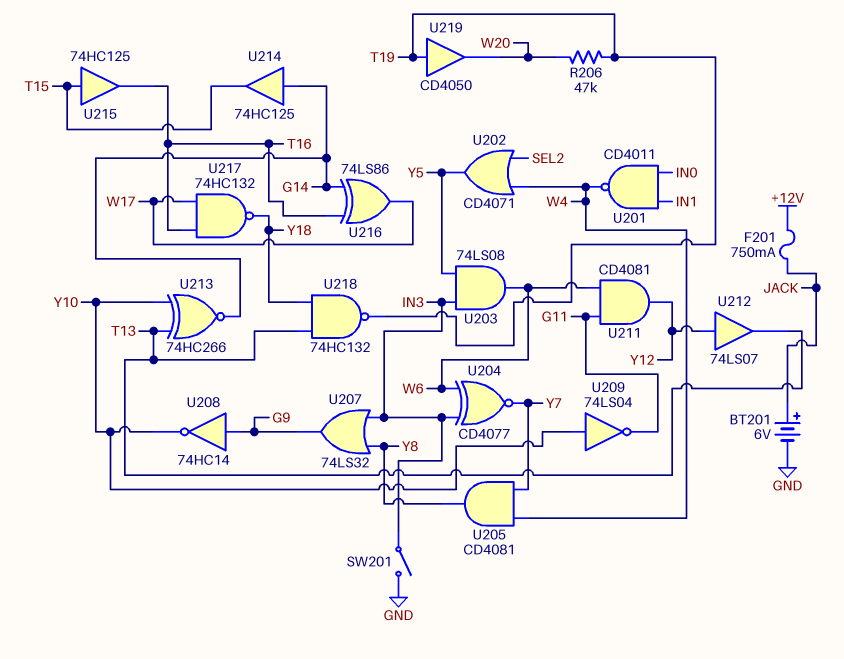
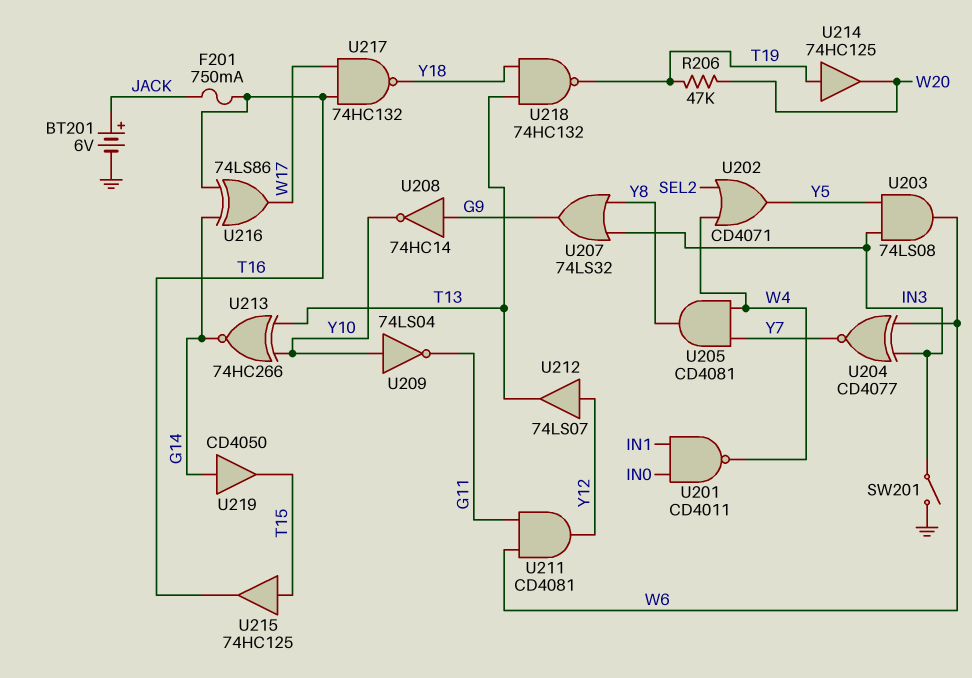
F201: 750mA (+12V, JACK) -> 750mA (JACK, T16)
U214: buffer 74HC125 (in G14, out T15) -> buffer 74HC125 (in T19, out W20)
U219: buffer CD4050 (in T19, out W20) -> buffer CD4050 (in G14, out T15)

